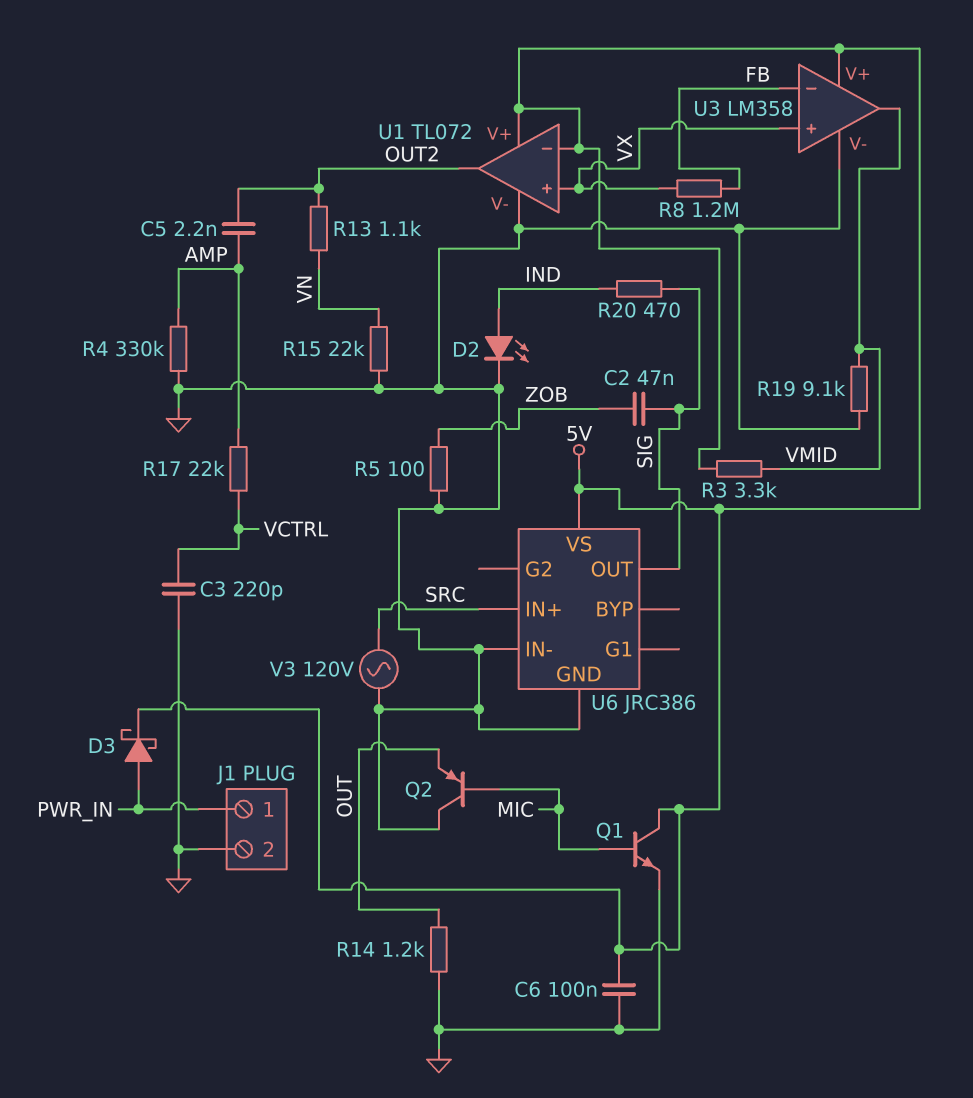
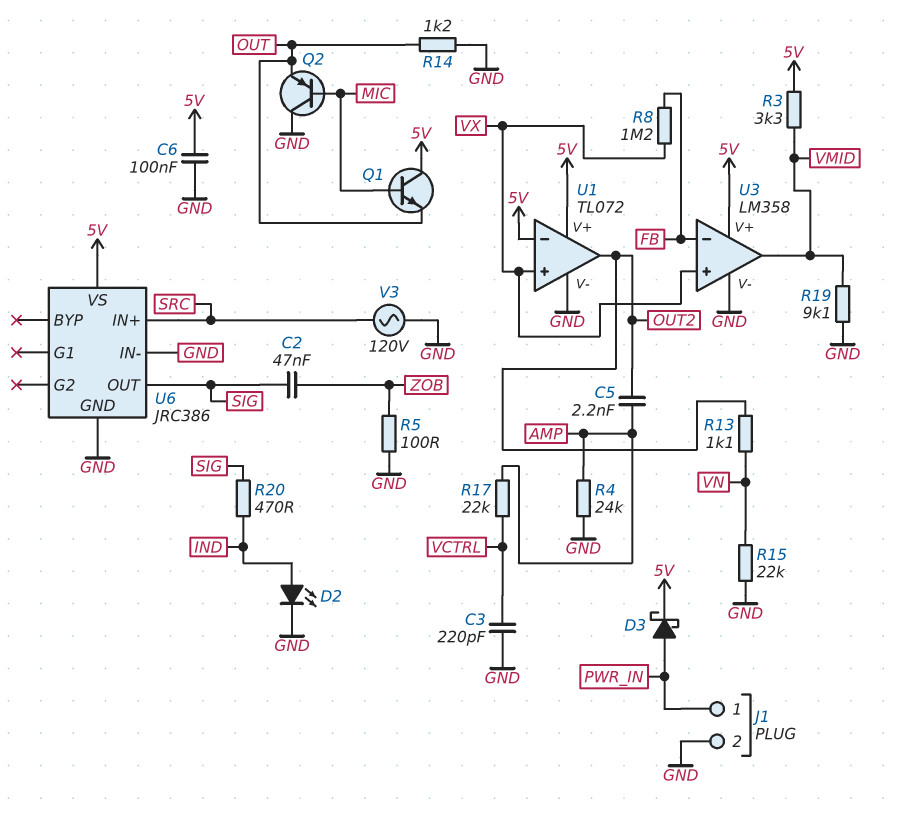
Q1: NPN (B MIC, C 5V, E GND) -> NPN (B MIC, C 5V, E OUT)
R4: 330k (AMP, GND) -> 24k (AMP, GND)

